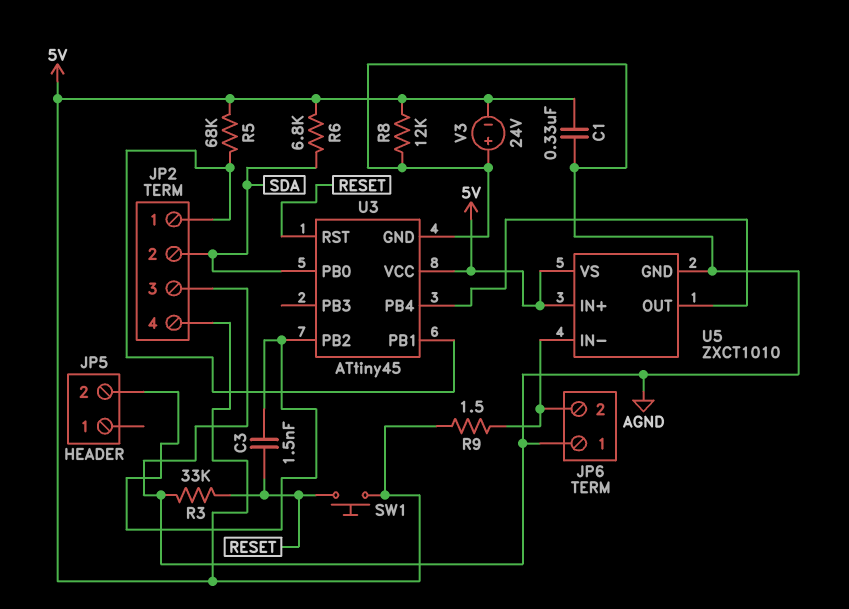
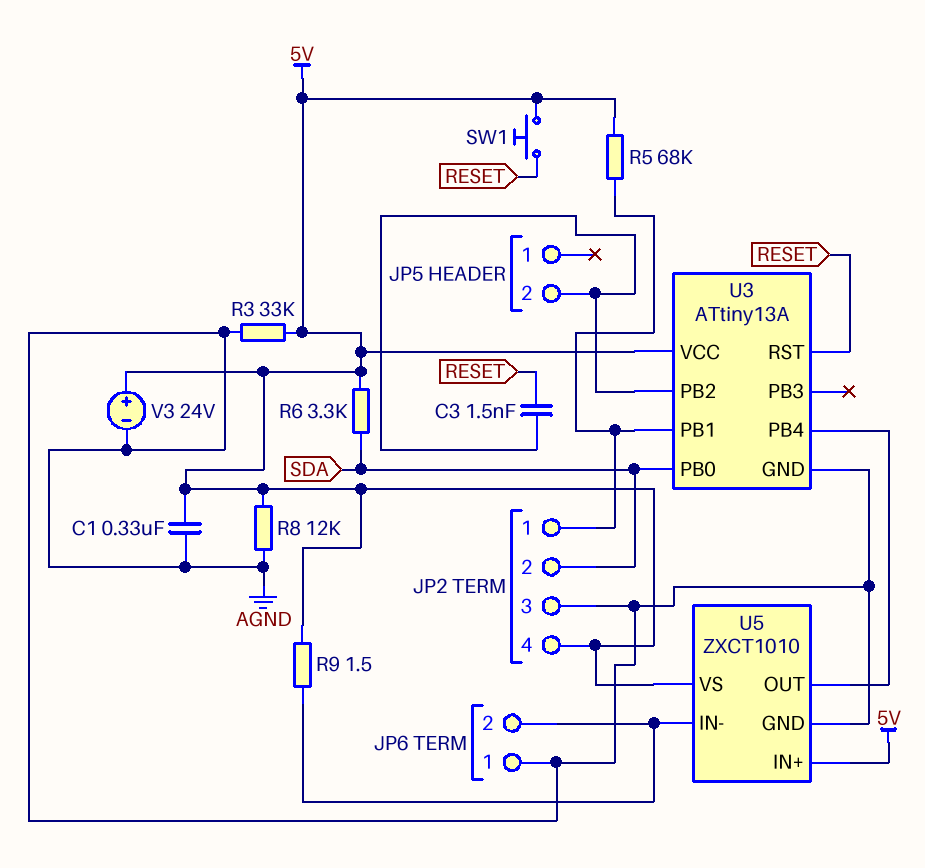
R3: 33k (AGND, RESET) -> 33k (5V, AGND)
R6: 6.8k (5V, SDA) -> 3.3k (5V, SDA)
U3: ATtiny45 -> ATtiny13A
V3: 24V (plus AGND, minus 5V) -> 24V (plus 5V, minus AGND)

